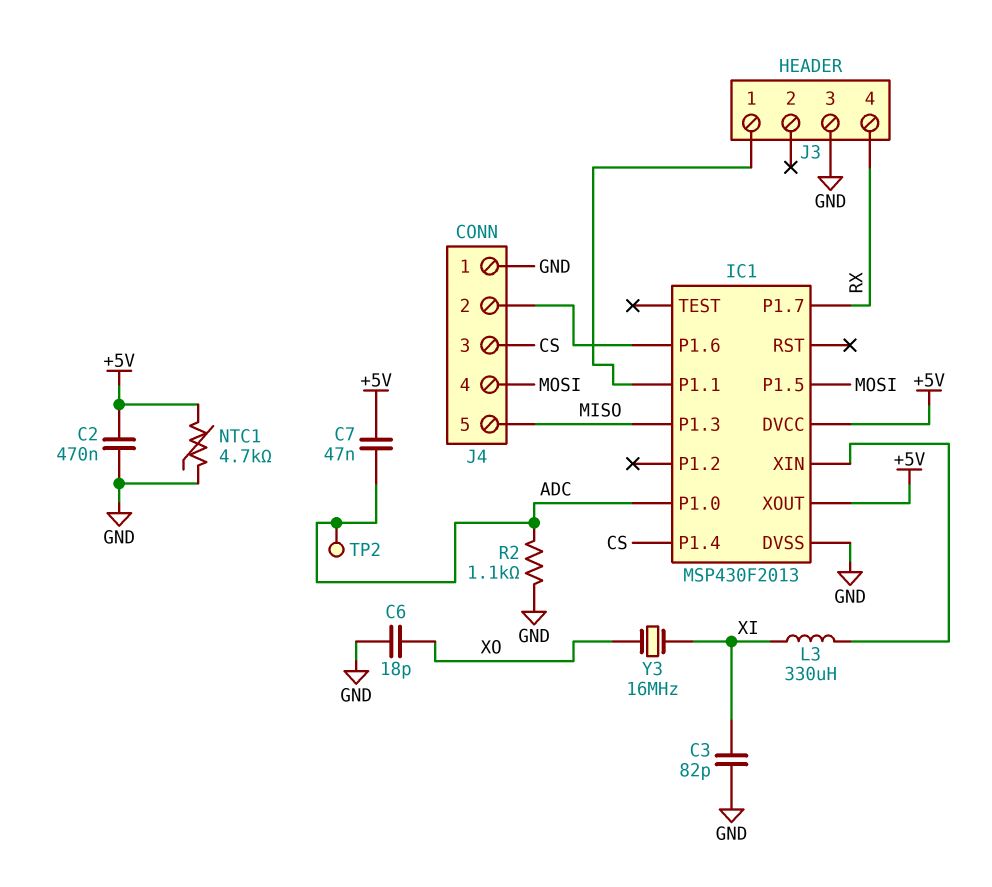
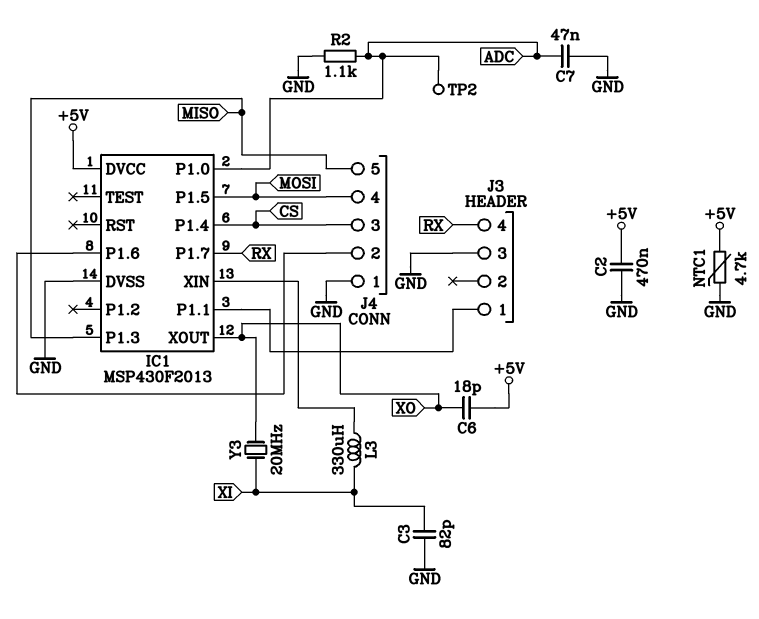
C6: 18pF (GND, XO) -> 18pF (+5V, XO)
C7: 47nF (+5V, ADC) -> 47nF (ADC, GND)
IC1 pin XOUT: +5V -> XO
Y3: 16MHz (XI, XO) -> 20MHz (XI, XO)

